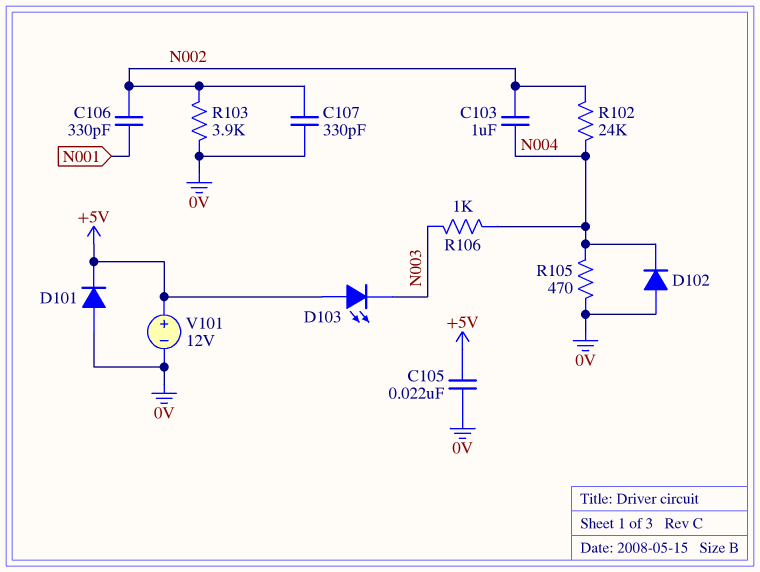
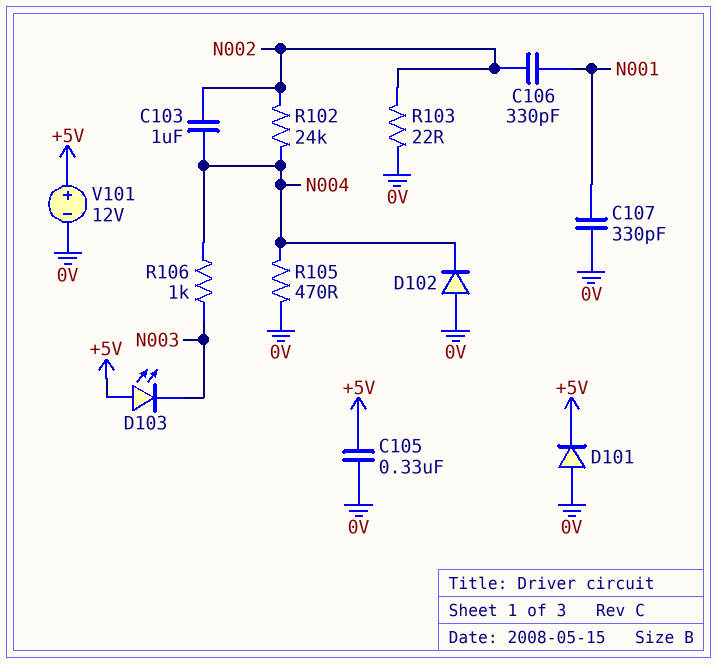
C105: 22nF (+5V, 0V) -> 330nF (+5V, 0V)
C107: 330pF (0V, N002) -> 330pF (0V, N001)
R103: 3.9k (0V, N002) -> 22 (0V, N002)

